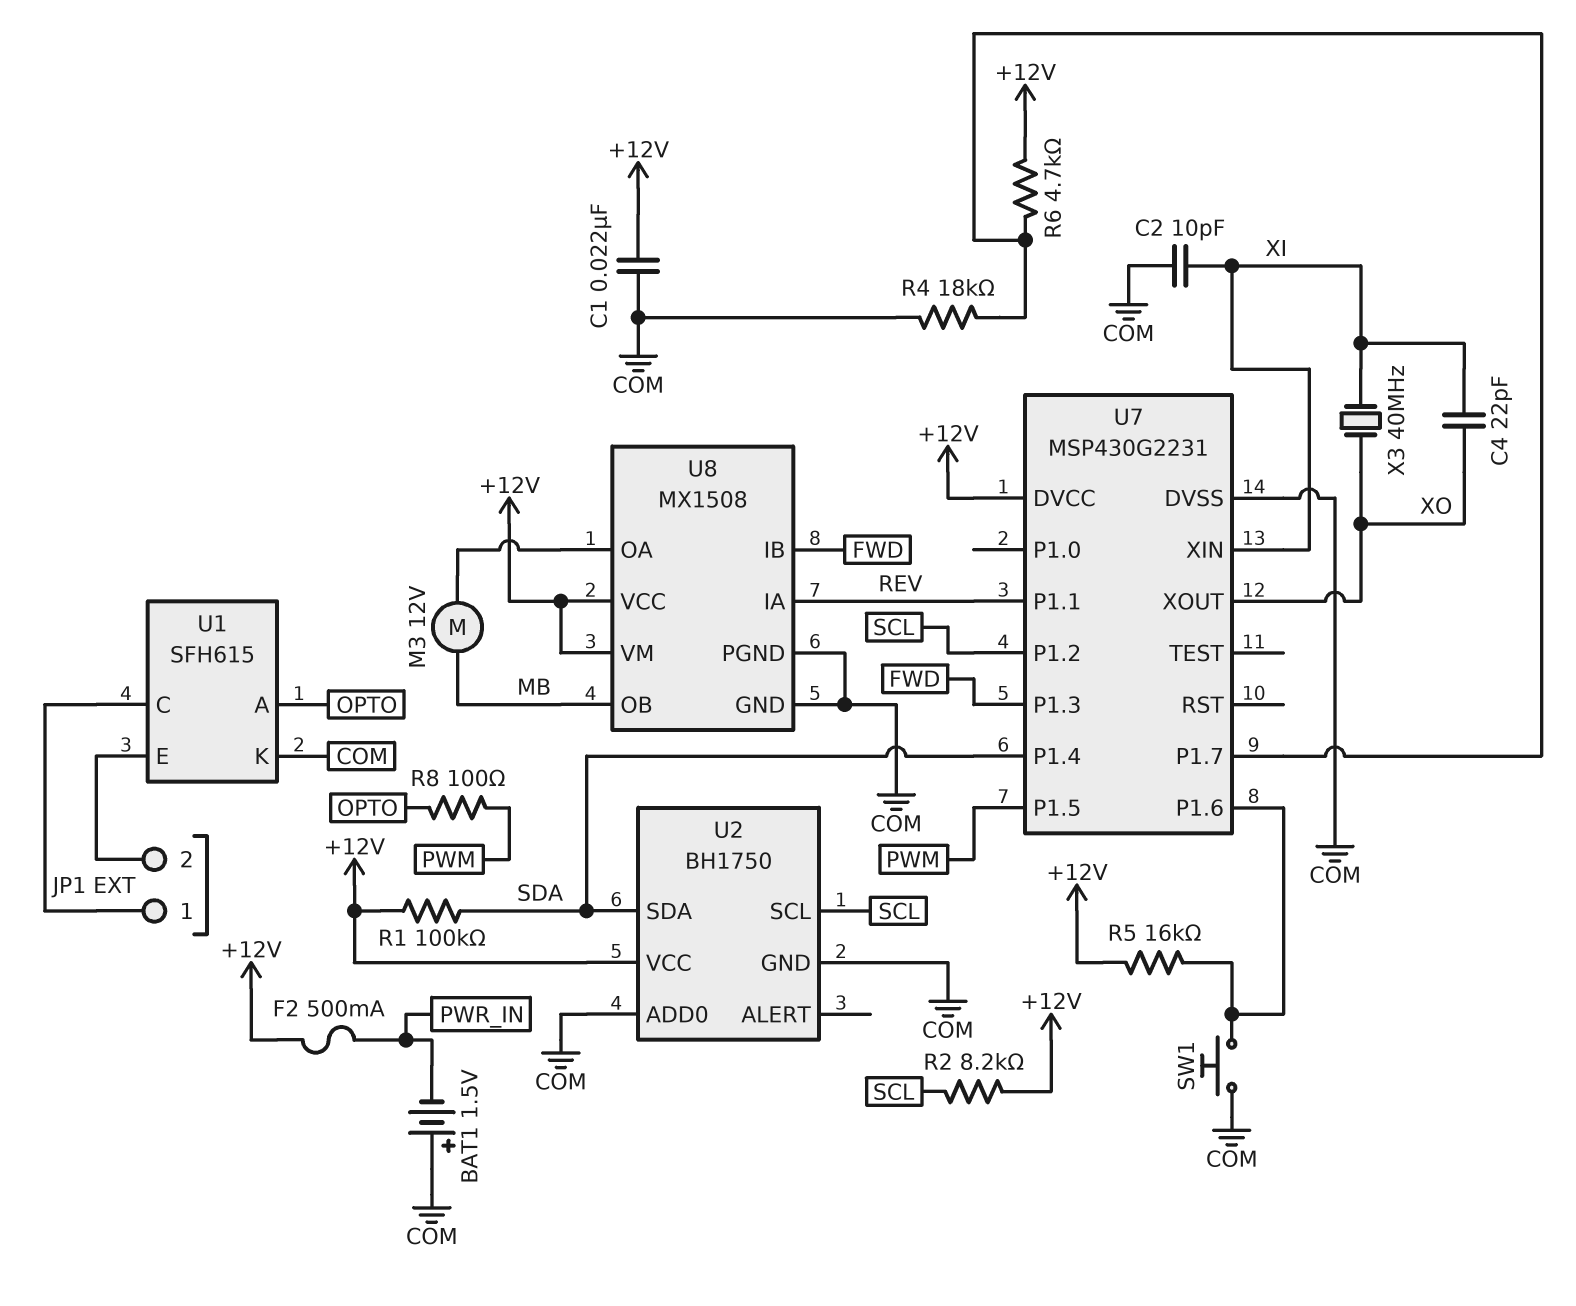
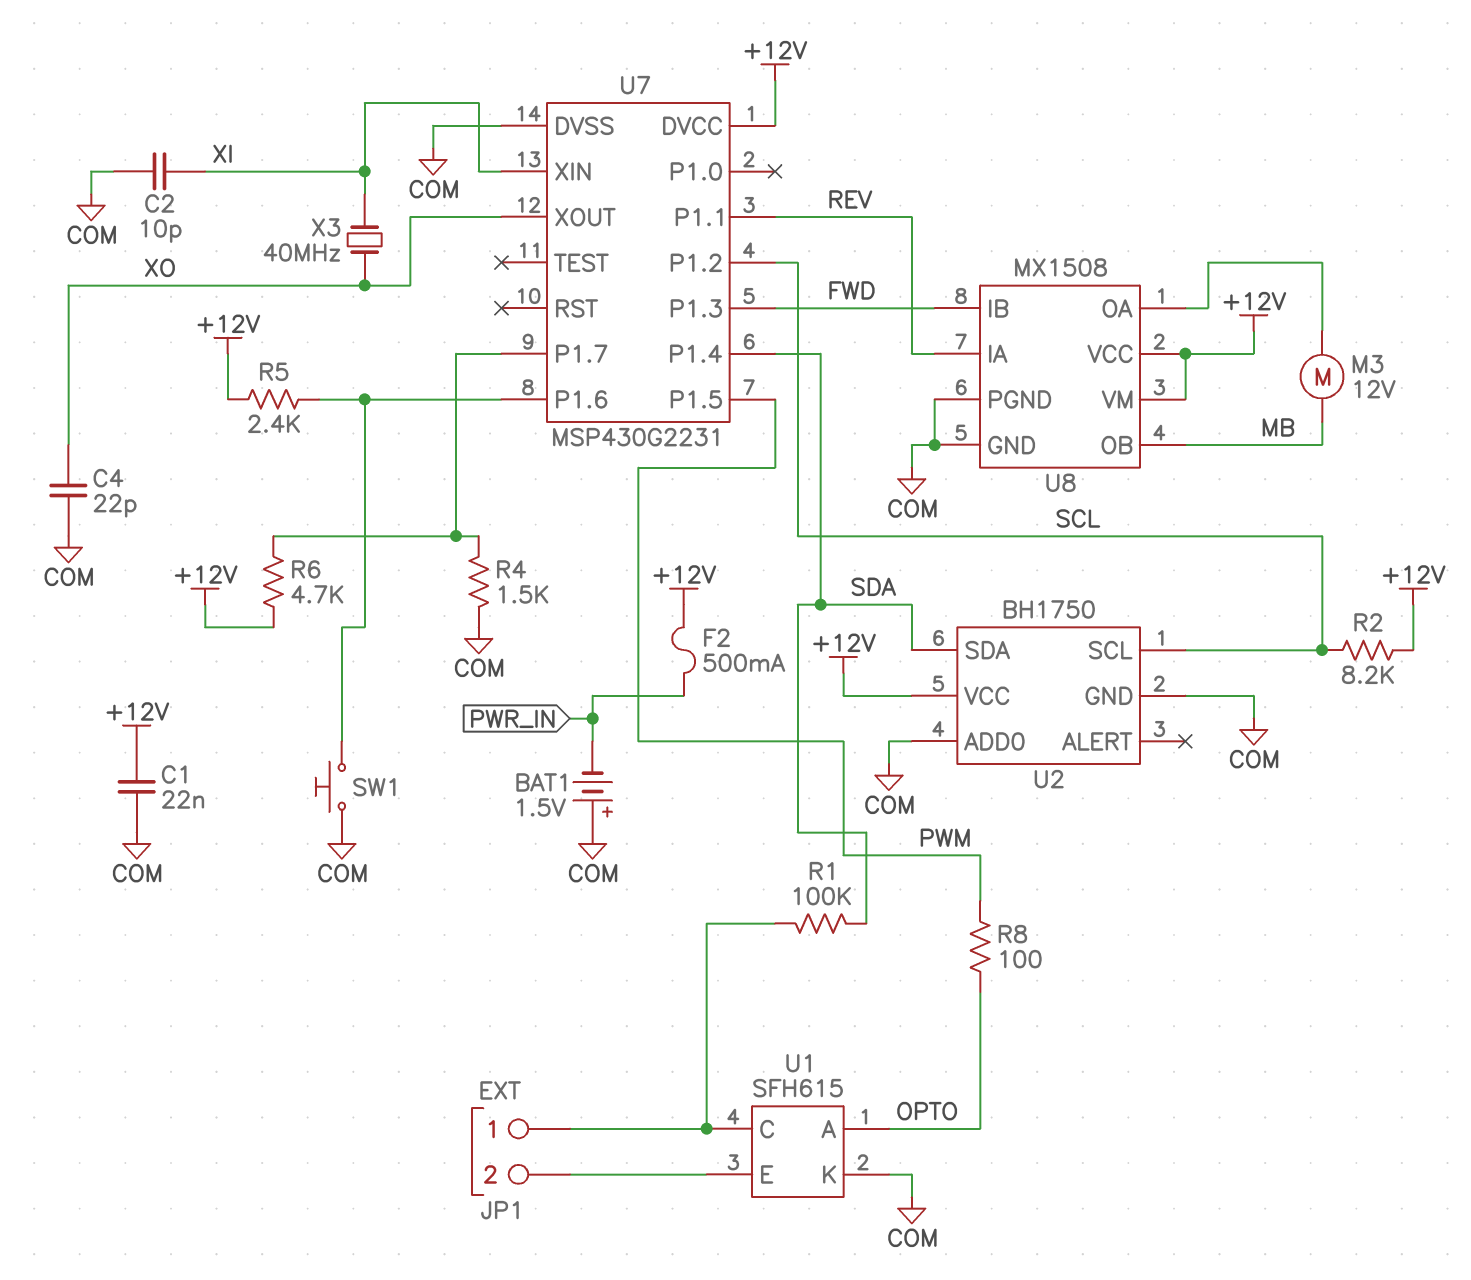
C4: 22pF (XI, XO) -> 22pF (COM, XO)
R1: 100k (+12V, SDA) -> 100k (JP1/1, SDA)
R4: 18k (COM, U7/P1.7) -> 1.5k (COM, U7/P1.7)
R5: 16k (+12V, U7/P1.6) -> 2.4k (+12V, U7/P1.6)

